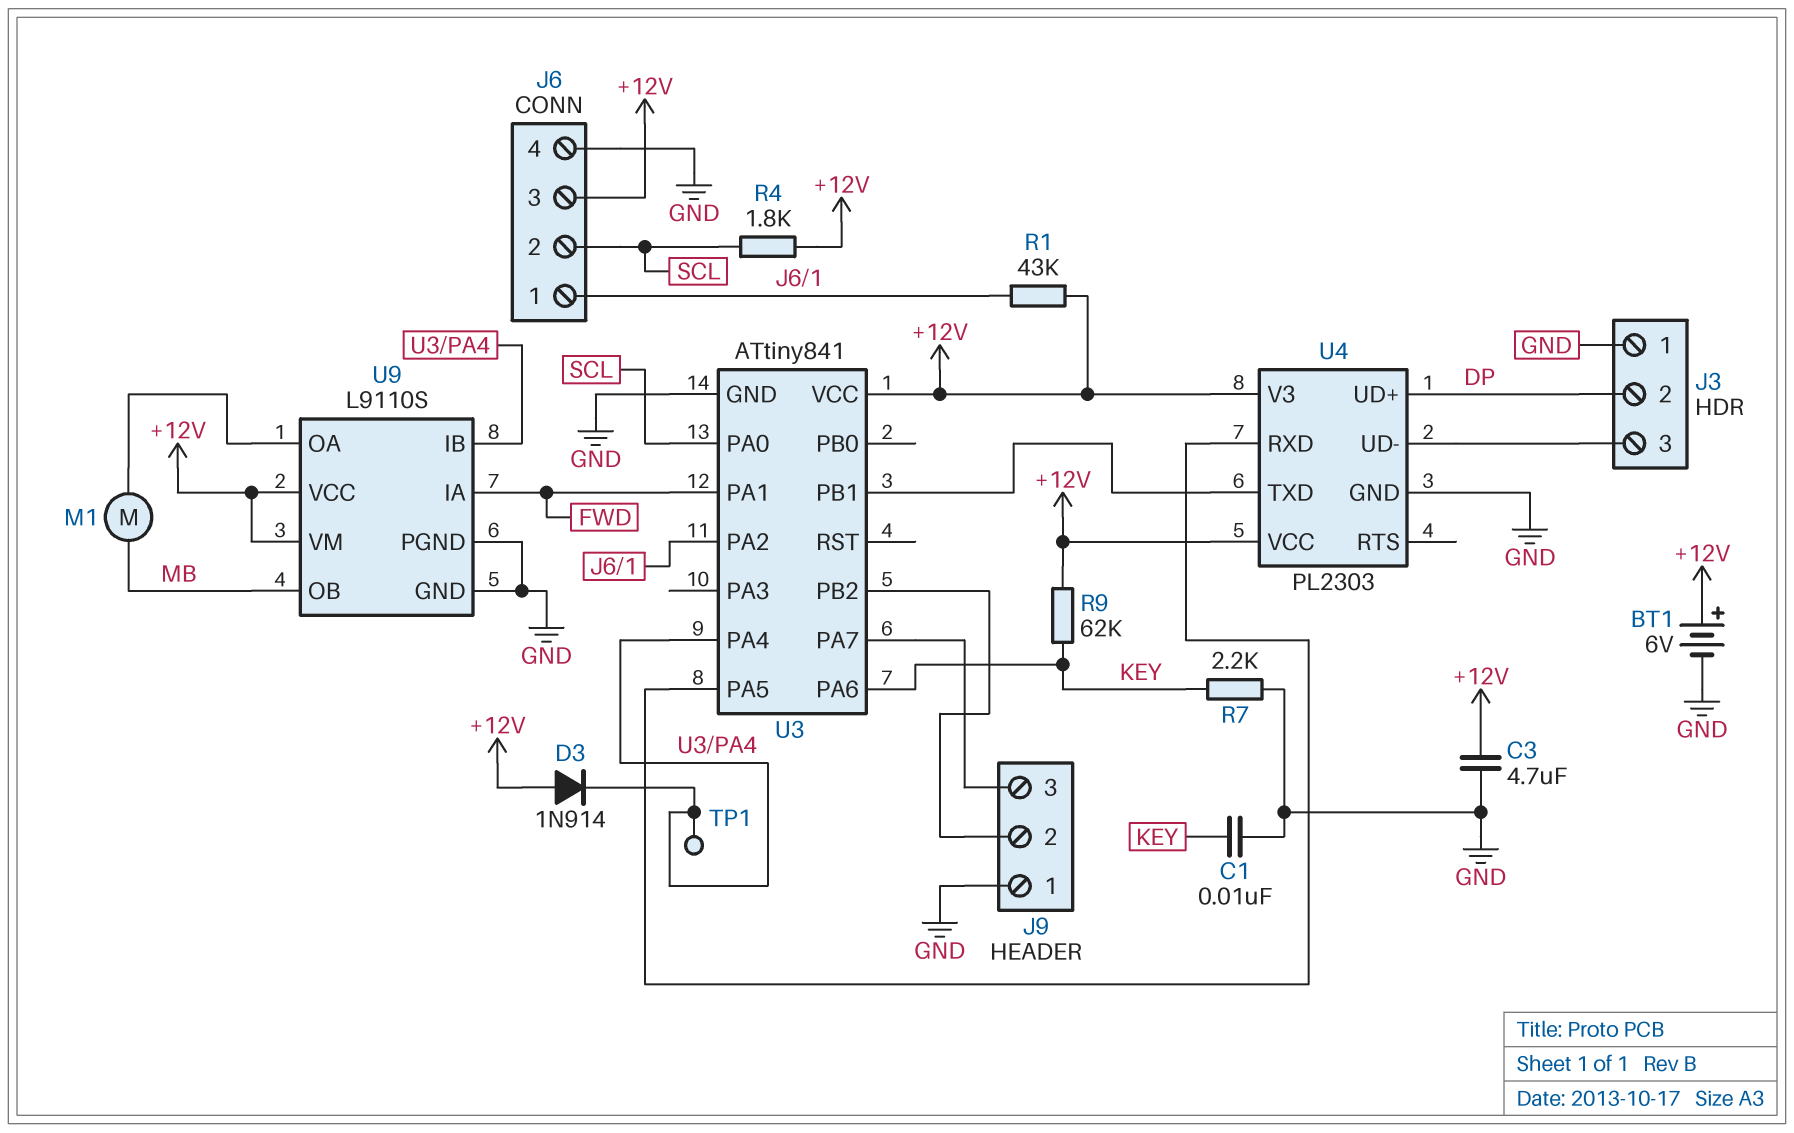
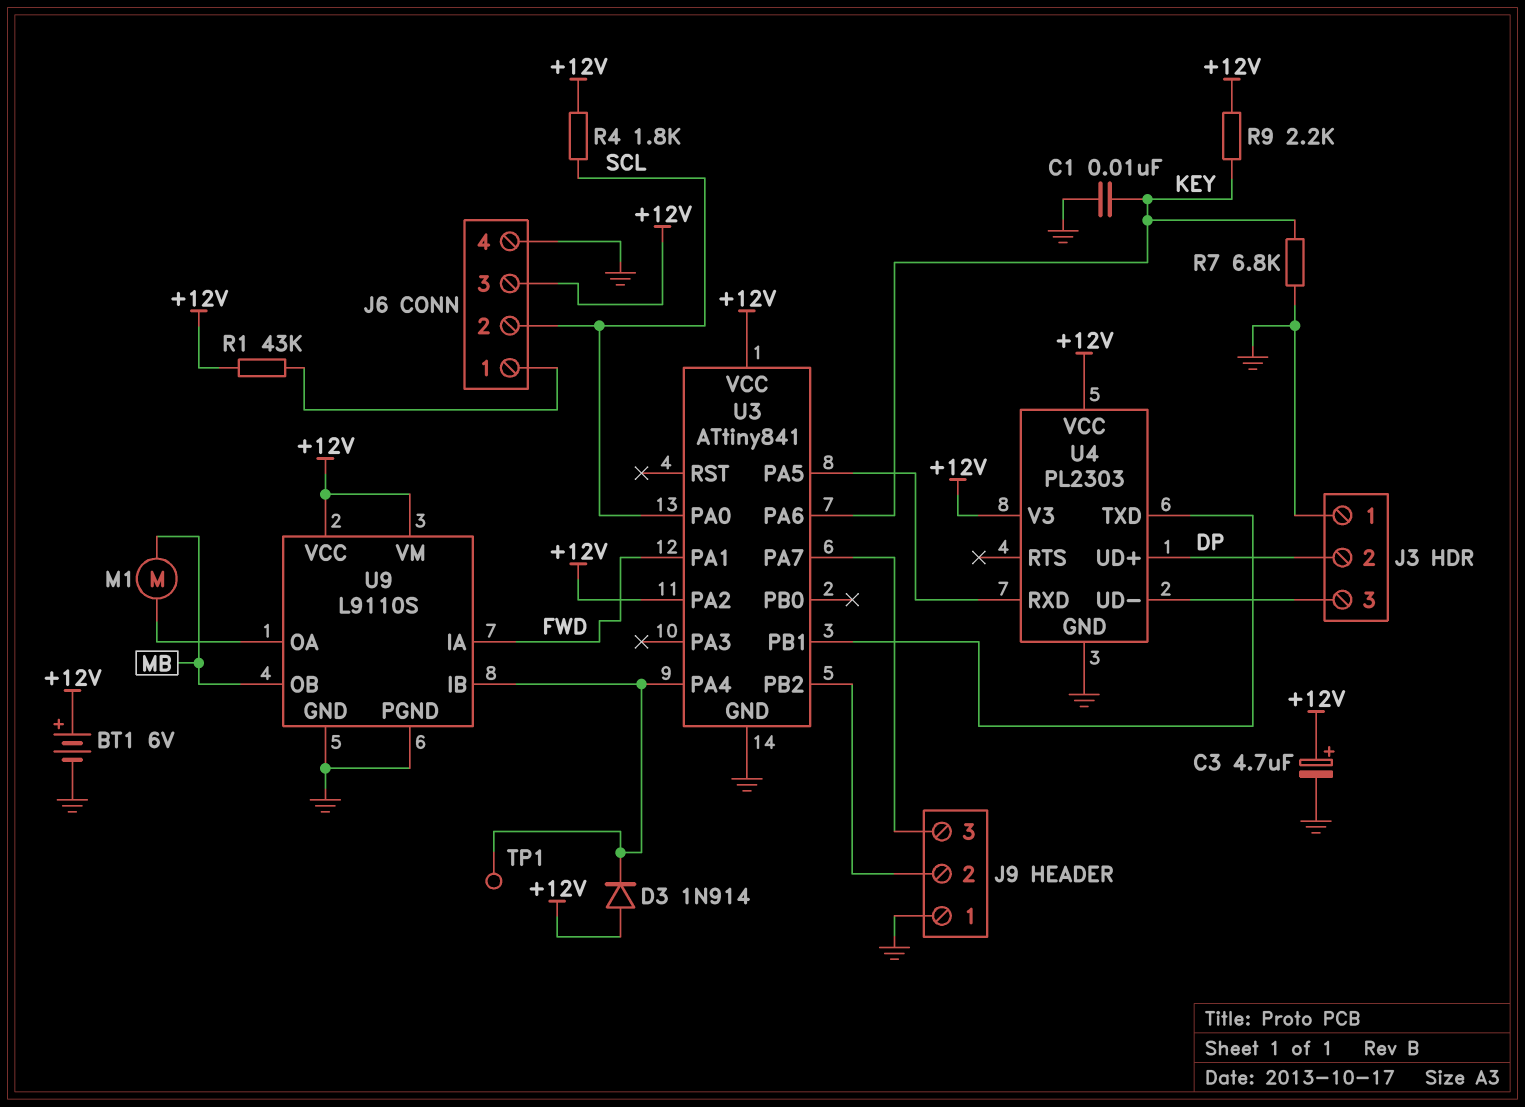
C3: 4.7uF (+12V, GND) -> 4.7uF (plus +12V, minus GND)
R7: 2.2k (GND, KEY) -> 6.8k (GND, KEY)
R9: 62k (+12V, KEY) -> 2.2k (+12V, KEY)
U3 pin PA2: J6/1 -> +12V

